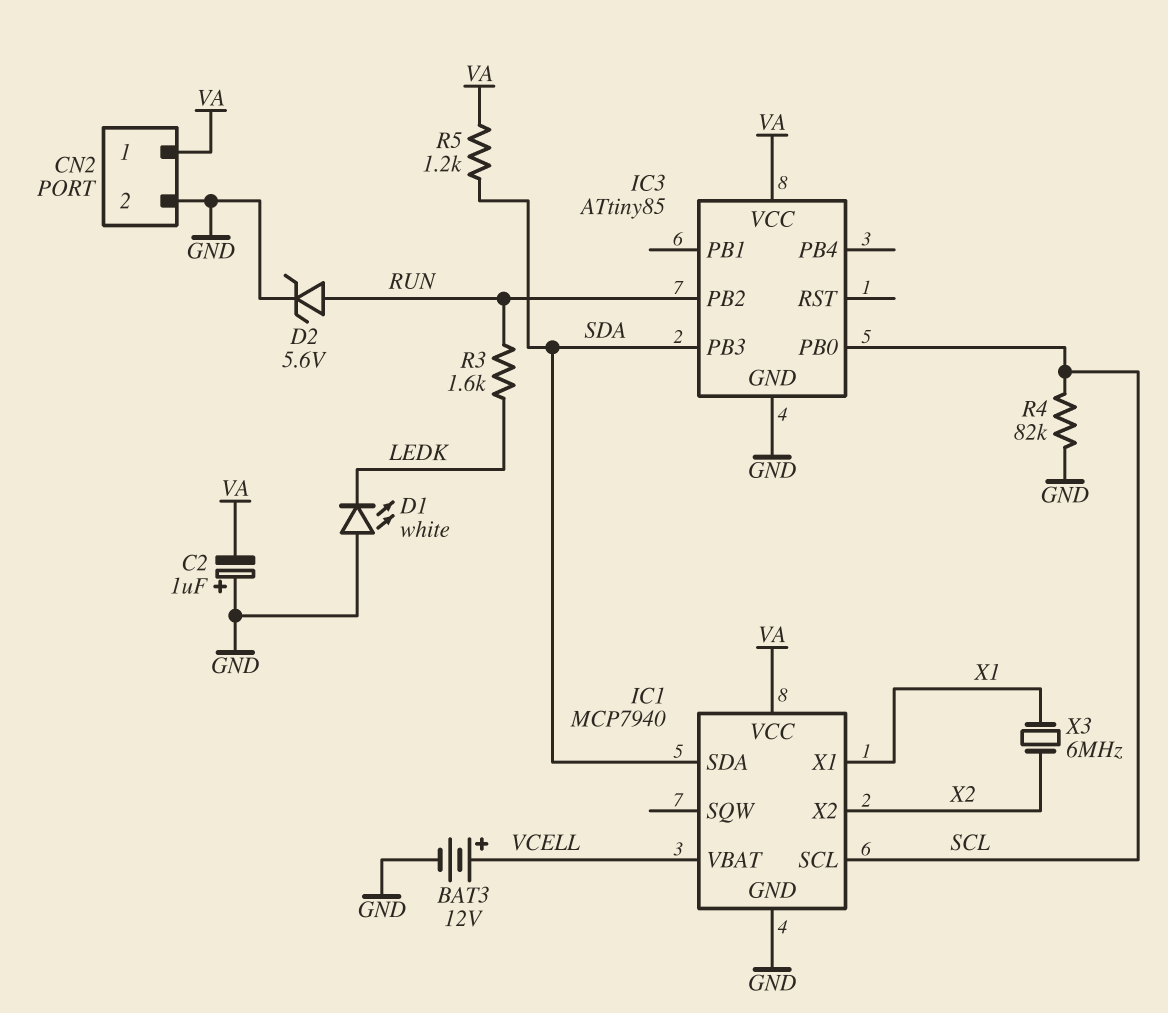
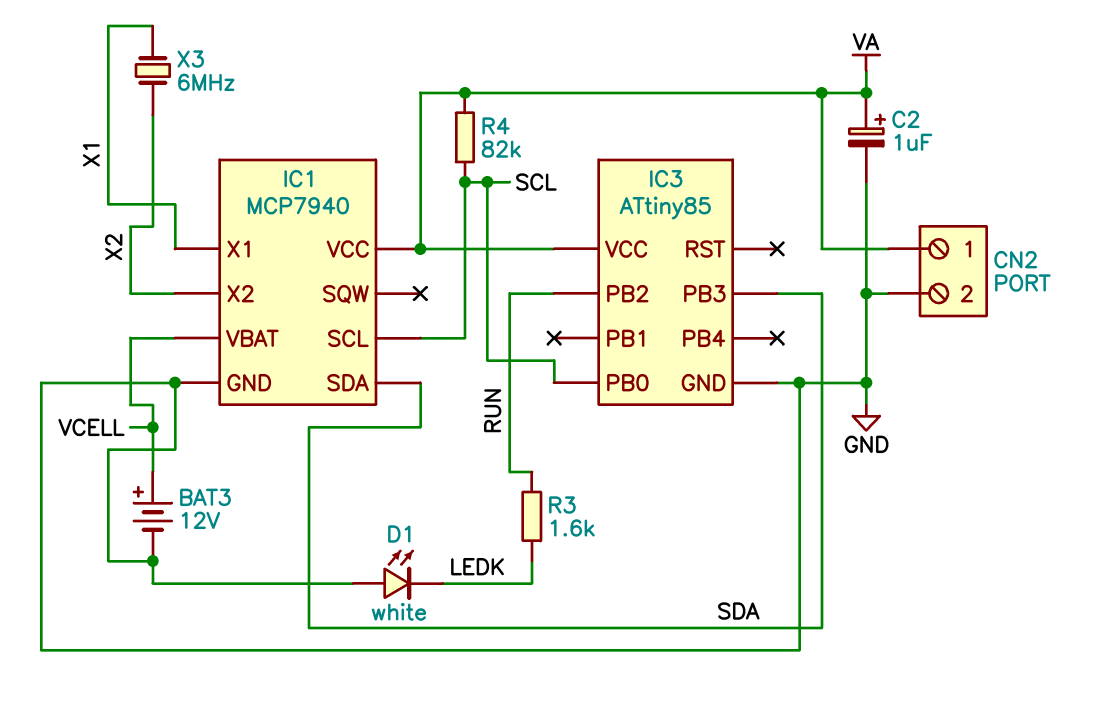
C2: 1uF (plus GND, minus VA) -> 1uF (plus VA, minus GND)
D2: zener 5.6V (A RUN, K GND) -> none
R4: 82k (GND, SCL) -> 82k (SCL, VA)
R5: 1.2k (SDA, VA) -> none

